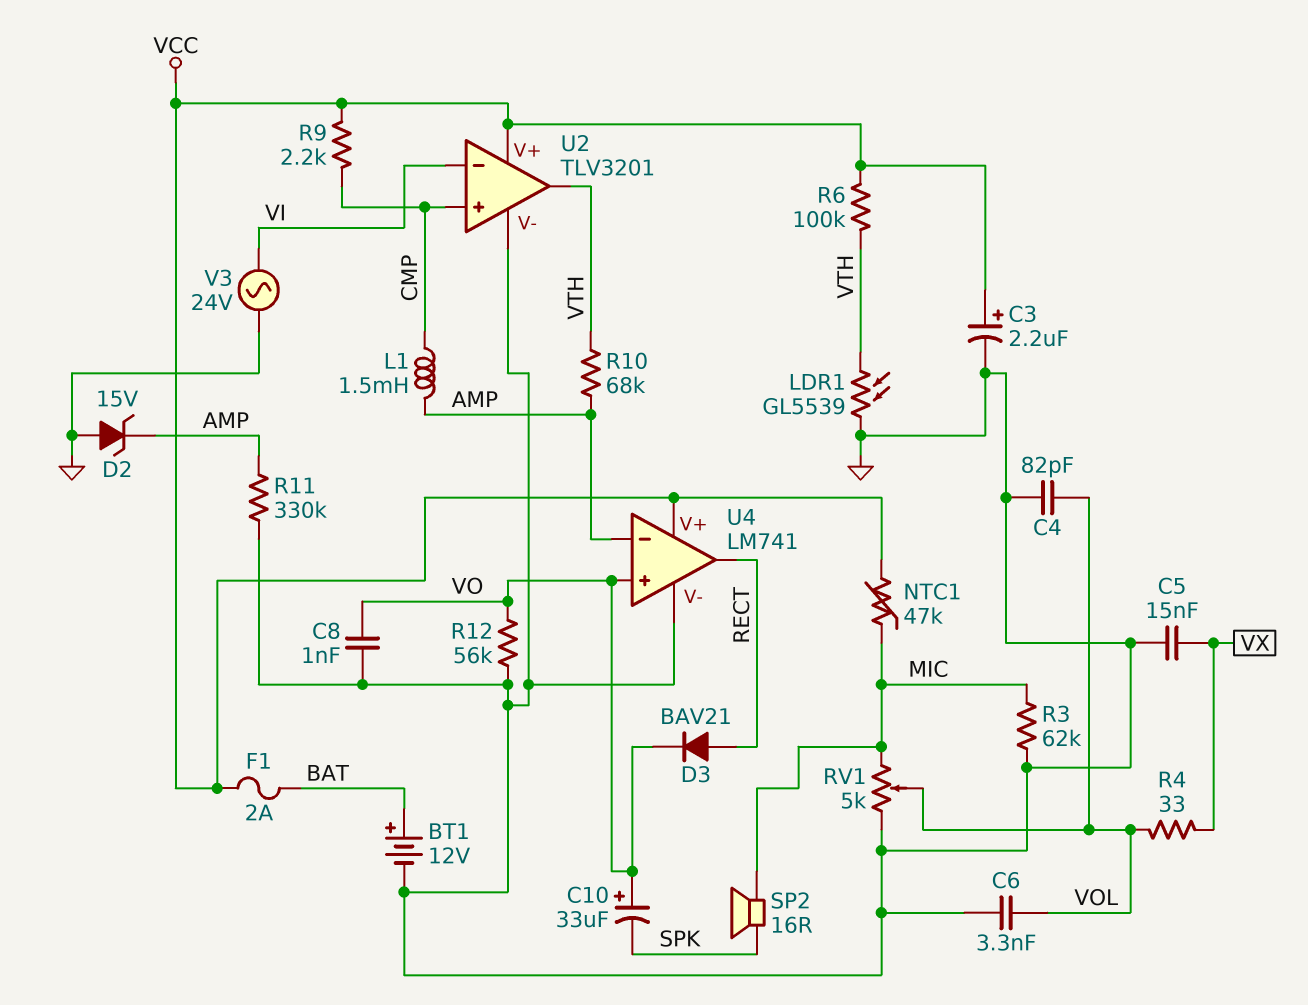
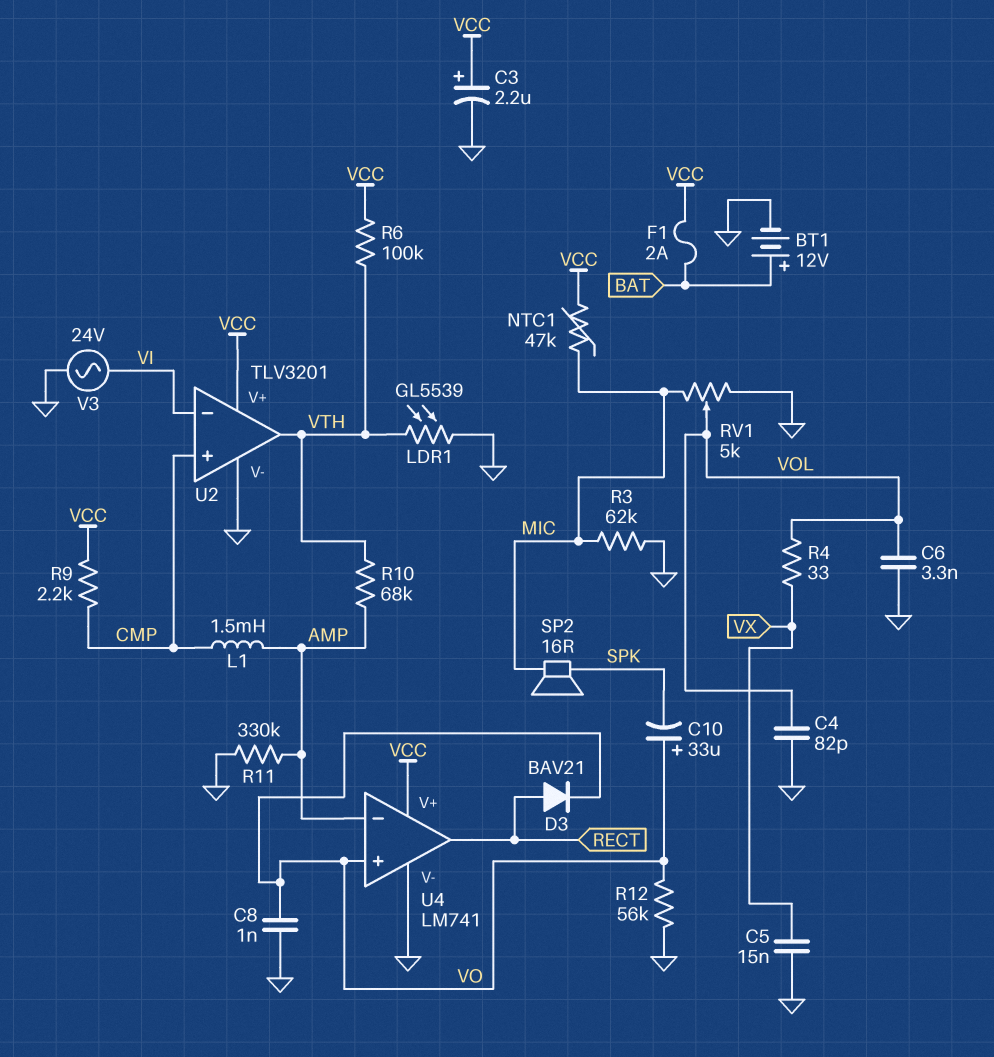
D2: zener 15V (A GND, K AMP) -> none

